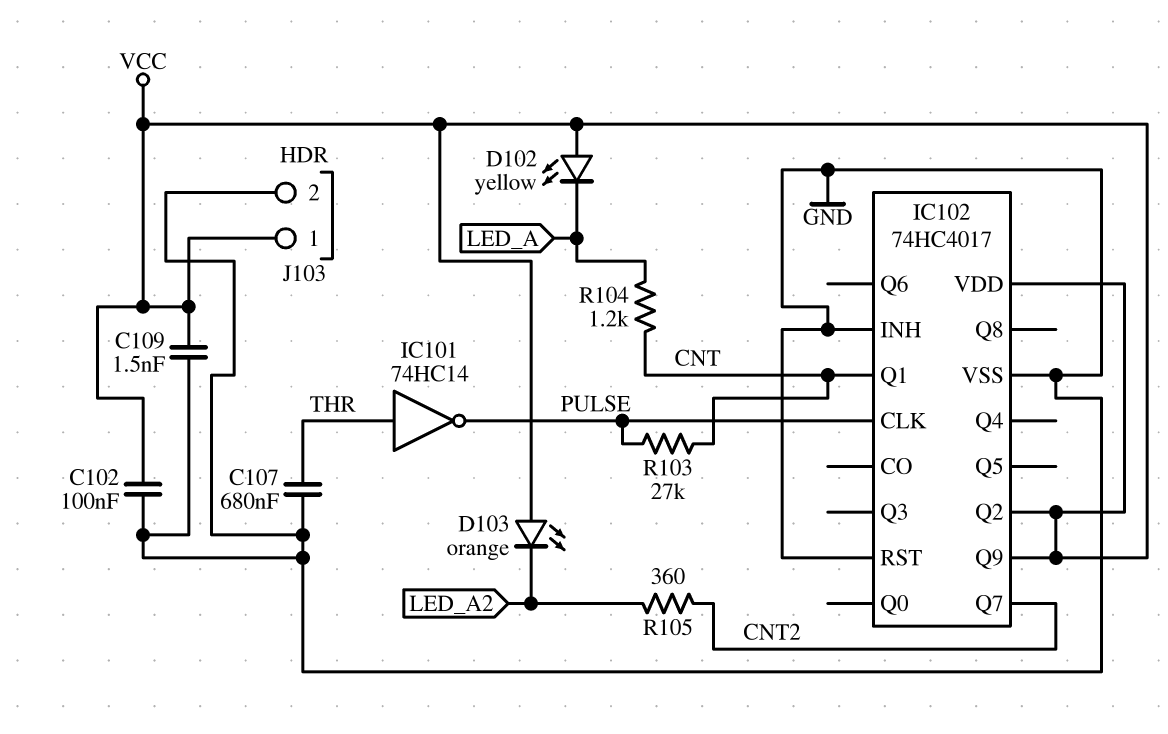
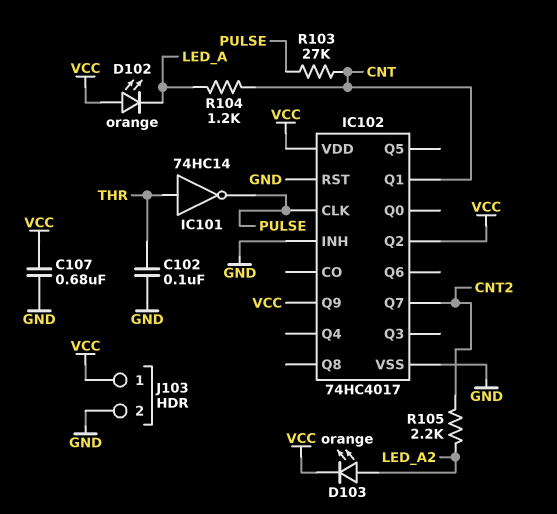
C102: 100nF (GND, VCC) -> 100nF (GND, THR)
C107: 680nF (GND, THR) -> 680nF (GND, VCC)
C109: 1.5nF (GND, VCC) -> none
D102: LED yellow (A VCC, K LED_A) -> LED orange (A VCC, K LED_A)
D103: LED orange (A VCC, K LED_A2) -> LED orange (A LED_A2, K VCC)
R105: 360 (CNT2, LED_A2) -> 2.2k (CNT2, LED_A2)

